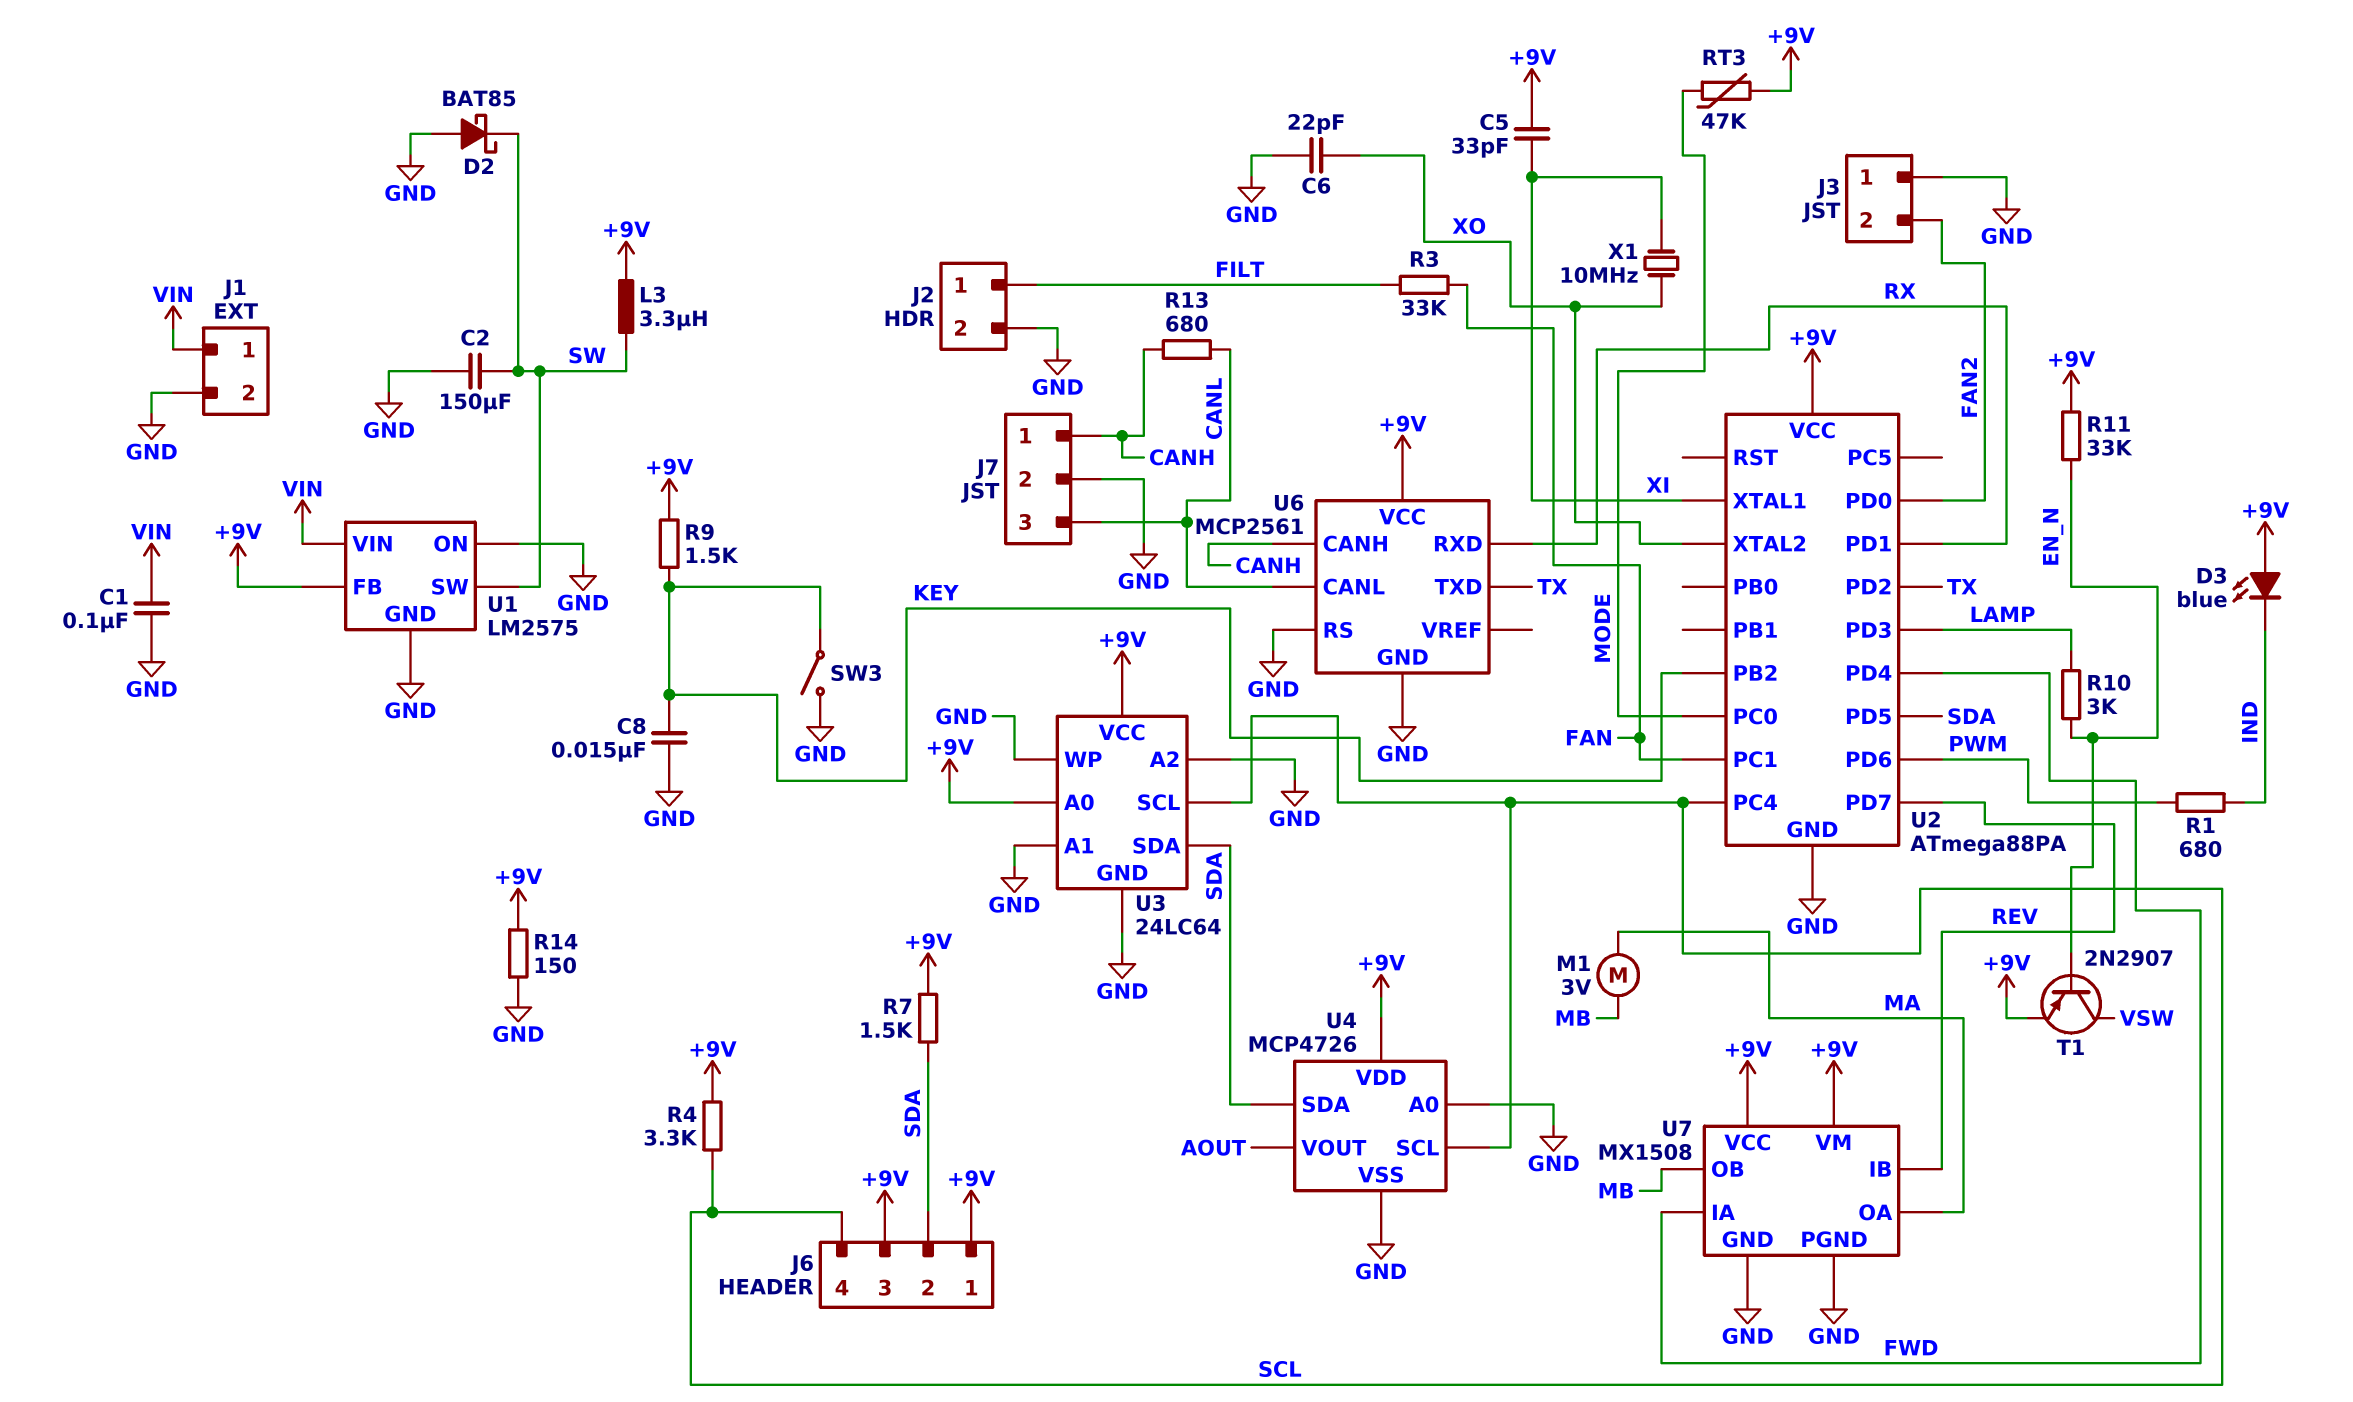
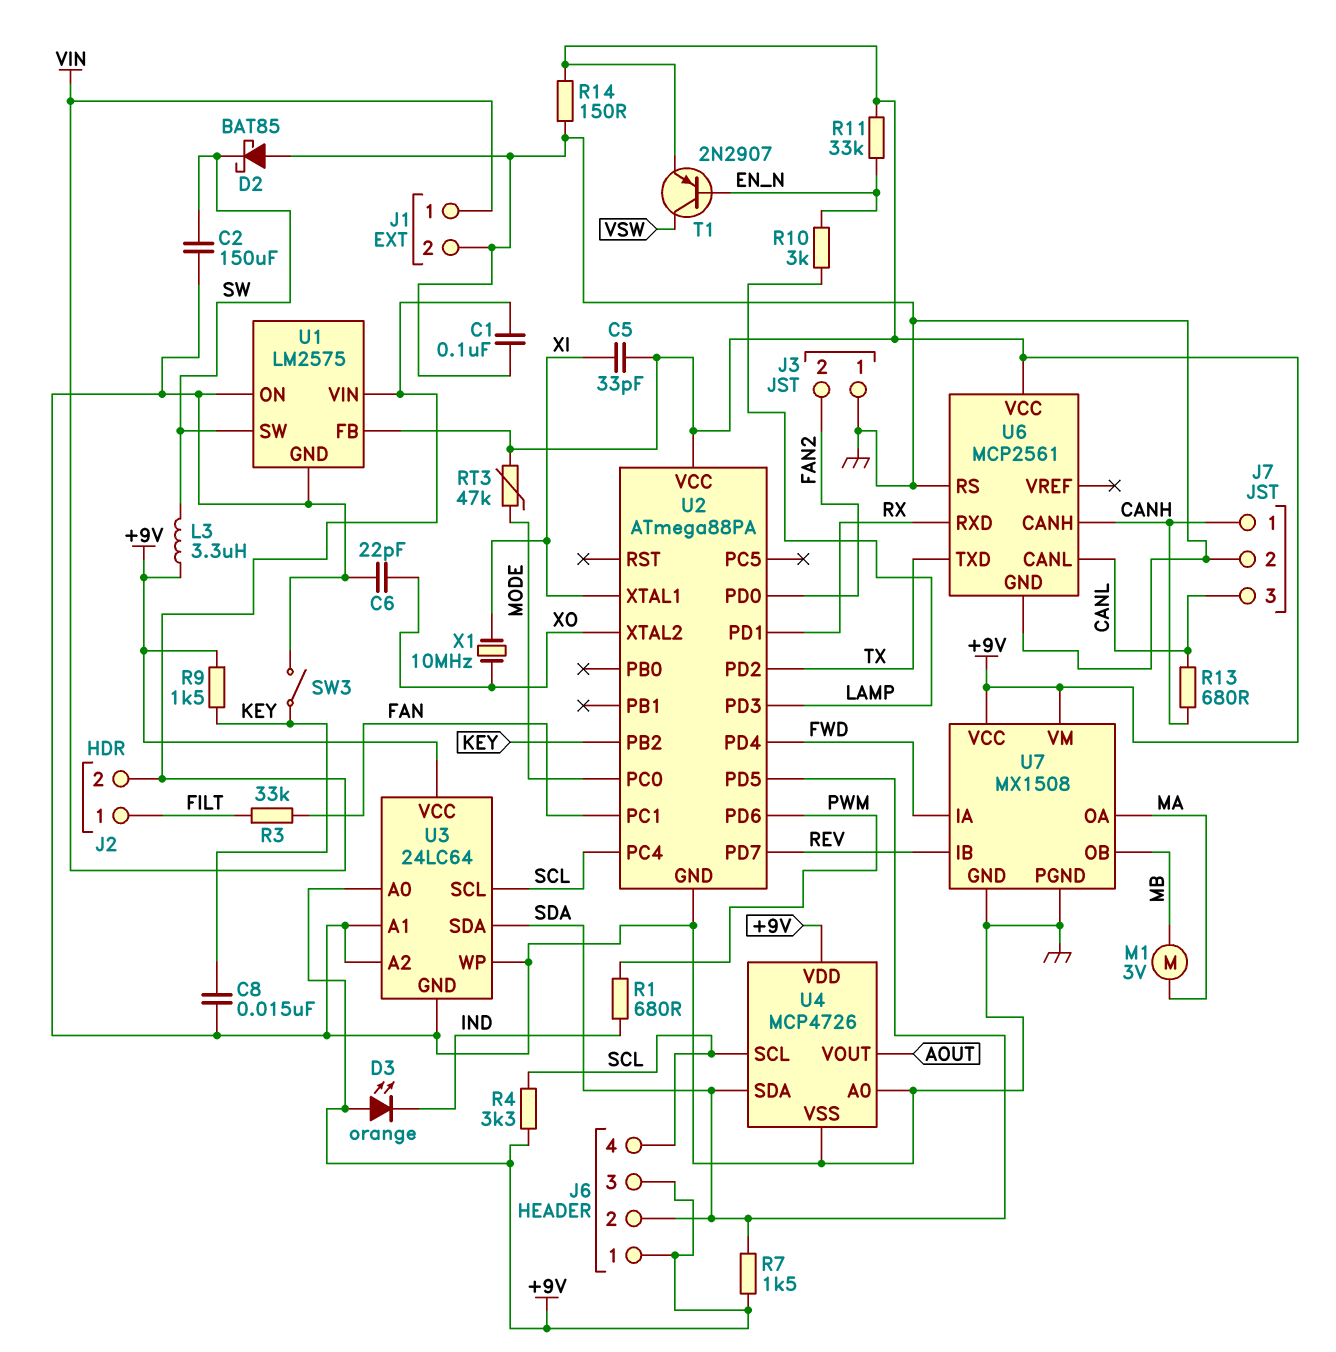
D3: LED blue (A +9V, K IND) -> LED orange (A +9V, K IND)
J2 pin 2: GND -> VIN

